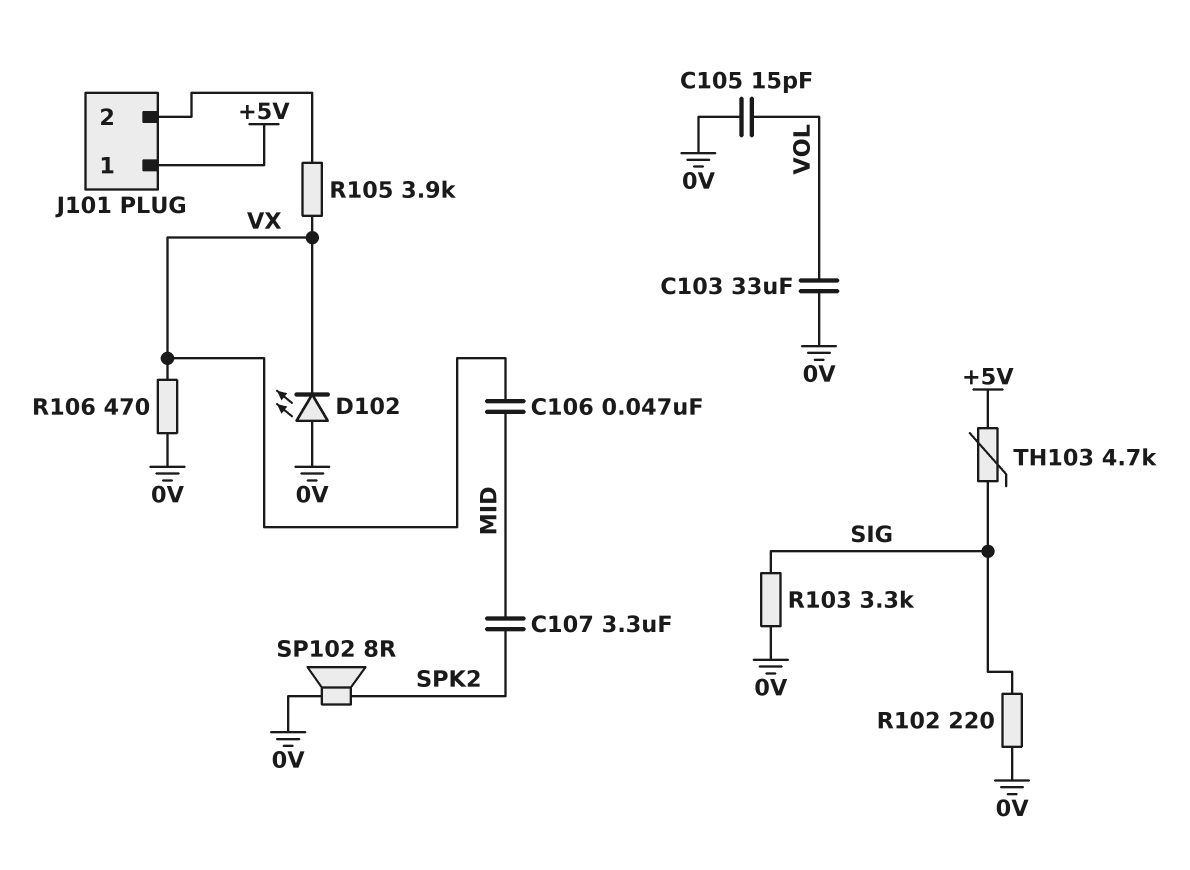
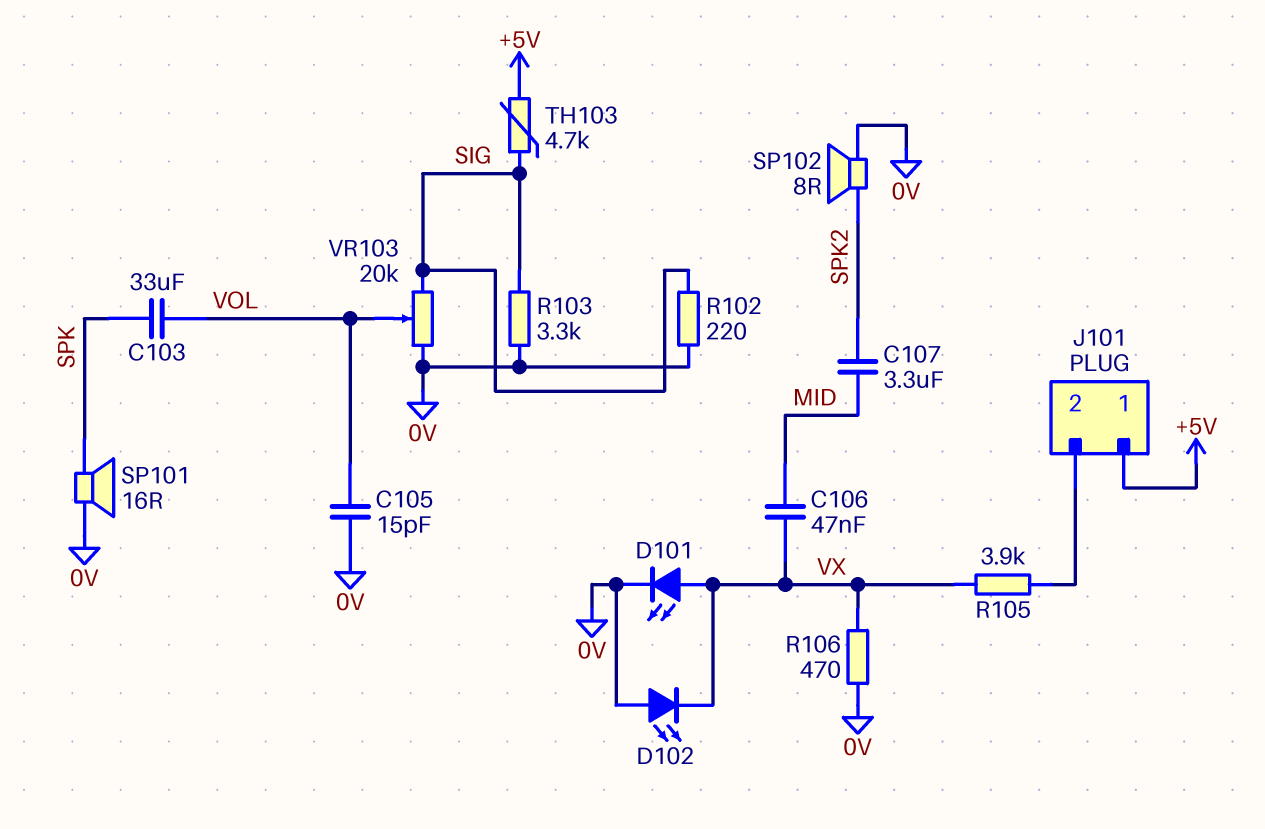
C103: 33uF (0V, VOL) -> 33uF (SPK, VOL)
D101: none -> LED (A VX, K 0V)
SP101: none -> speaker 16R (0V, SPK)
VR103: none -> 20k (0V, SIG, wiper VOL)

